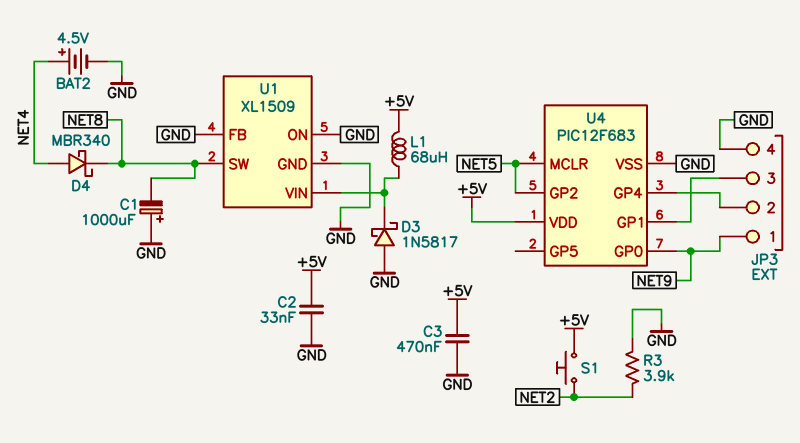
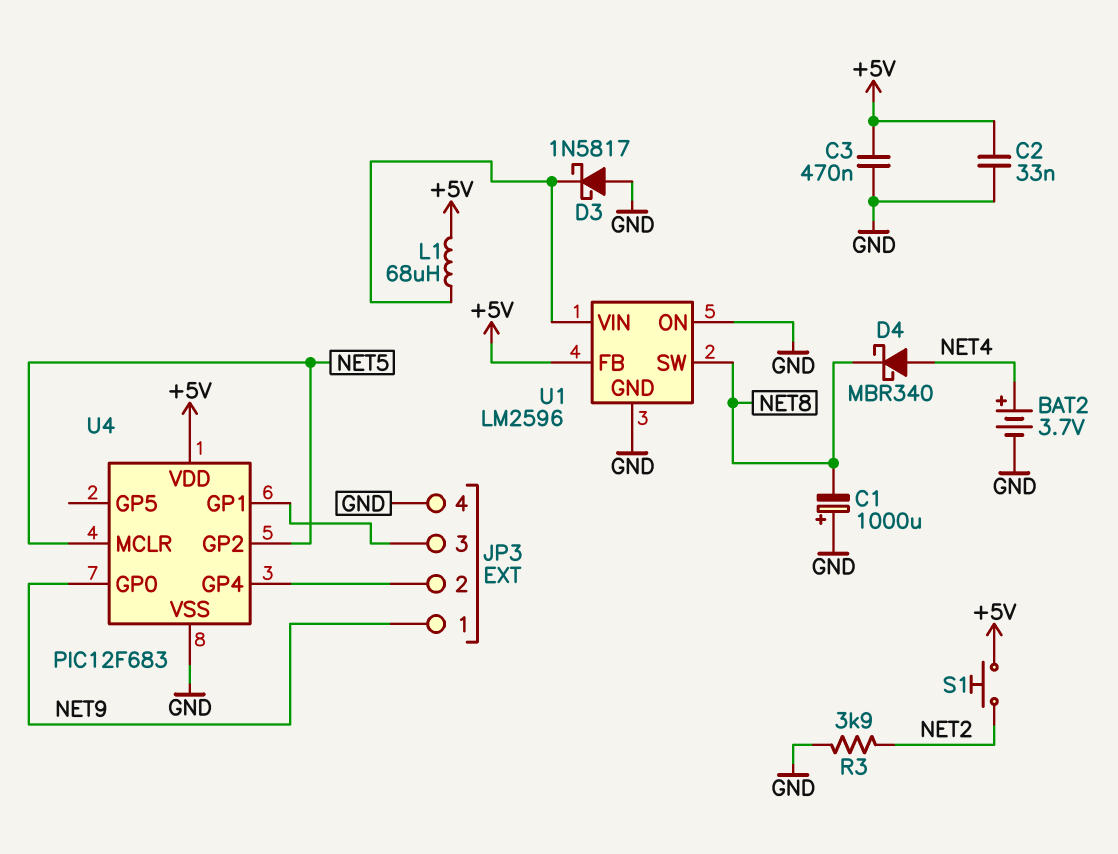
BAT2: 4.5V (plus NET4, minus GND) -> 3.7V (plus NET4, minus GND)
U1: XL1509 -> LM2596
U1 pin FB: GND -> +5V

